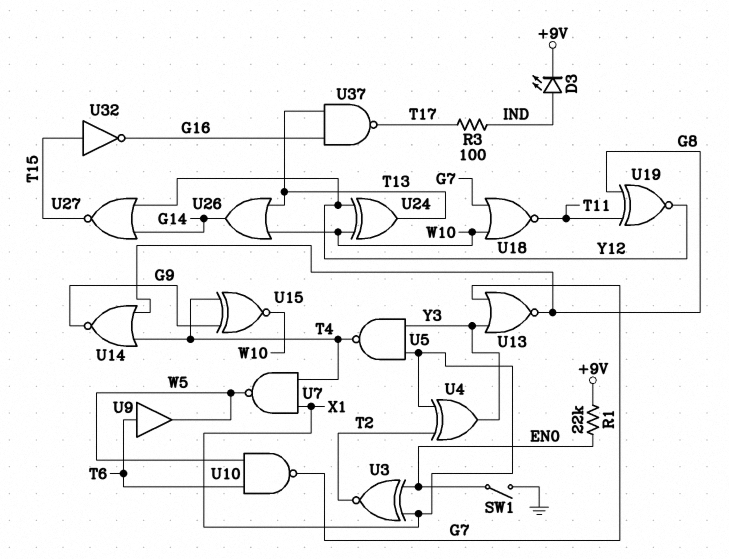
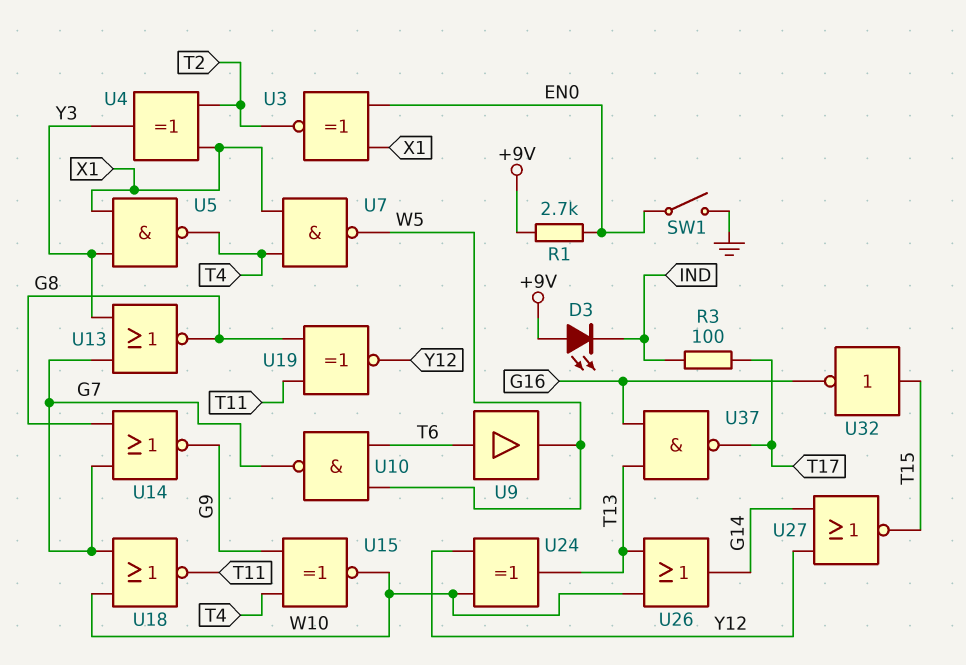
D3: LED (A IND, K +9V) -> LED (A +9V, K IND)
R1: 22k (+9V, EN0) -> 2.7k (+9V, EN0)
U14: NOR (in G8, in T4, out G9) -> NOR (in G7, in G8, out G9)

